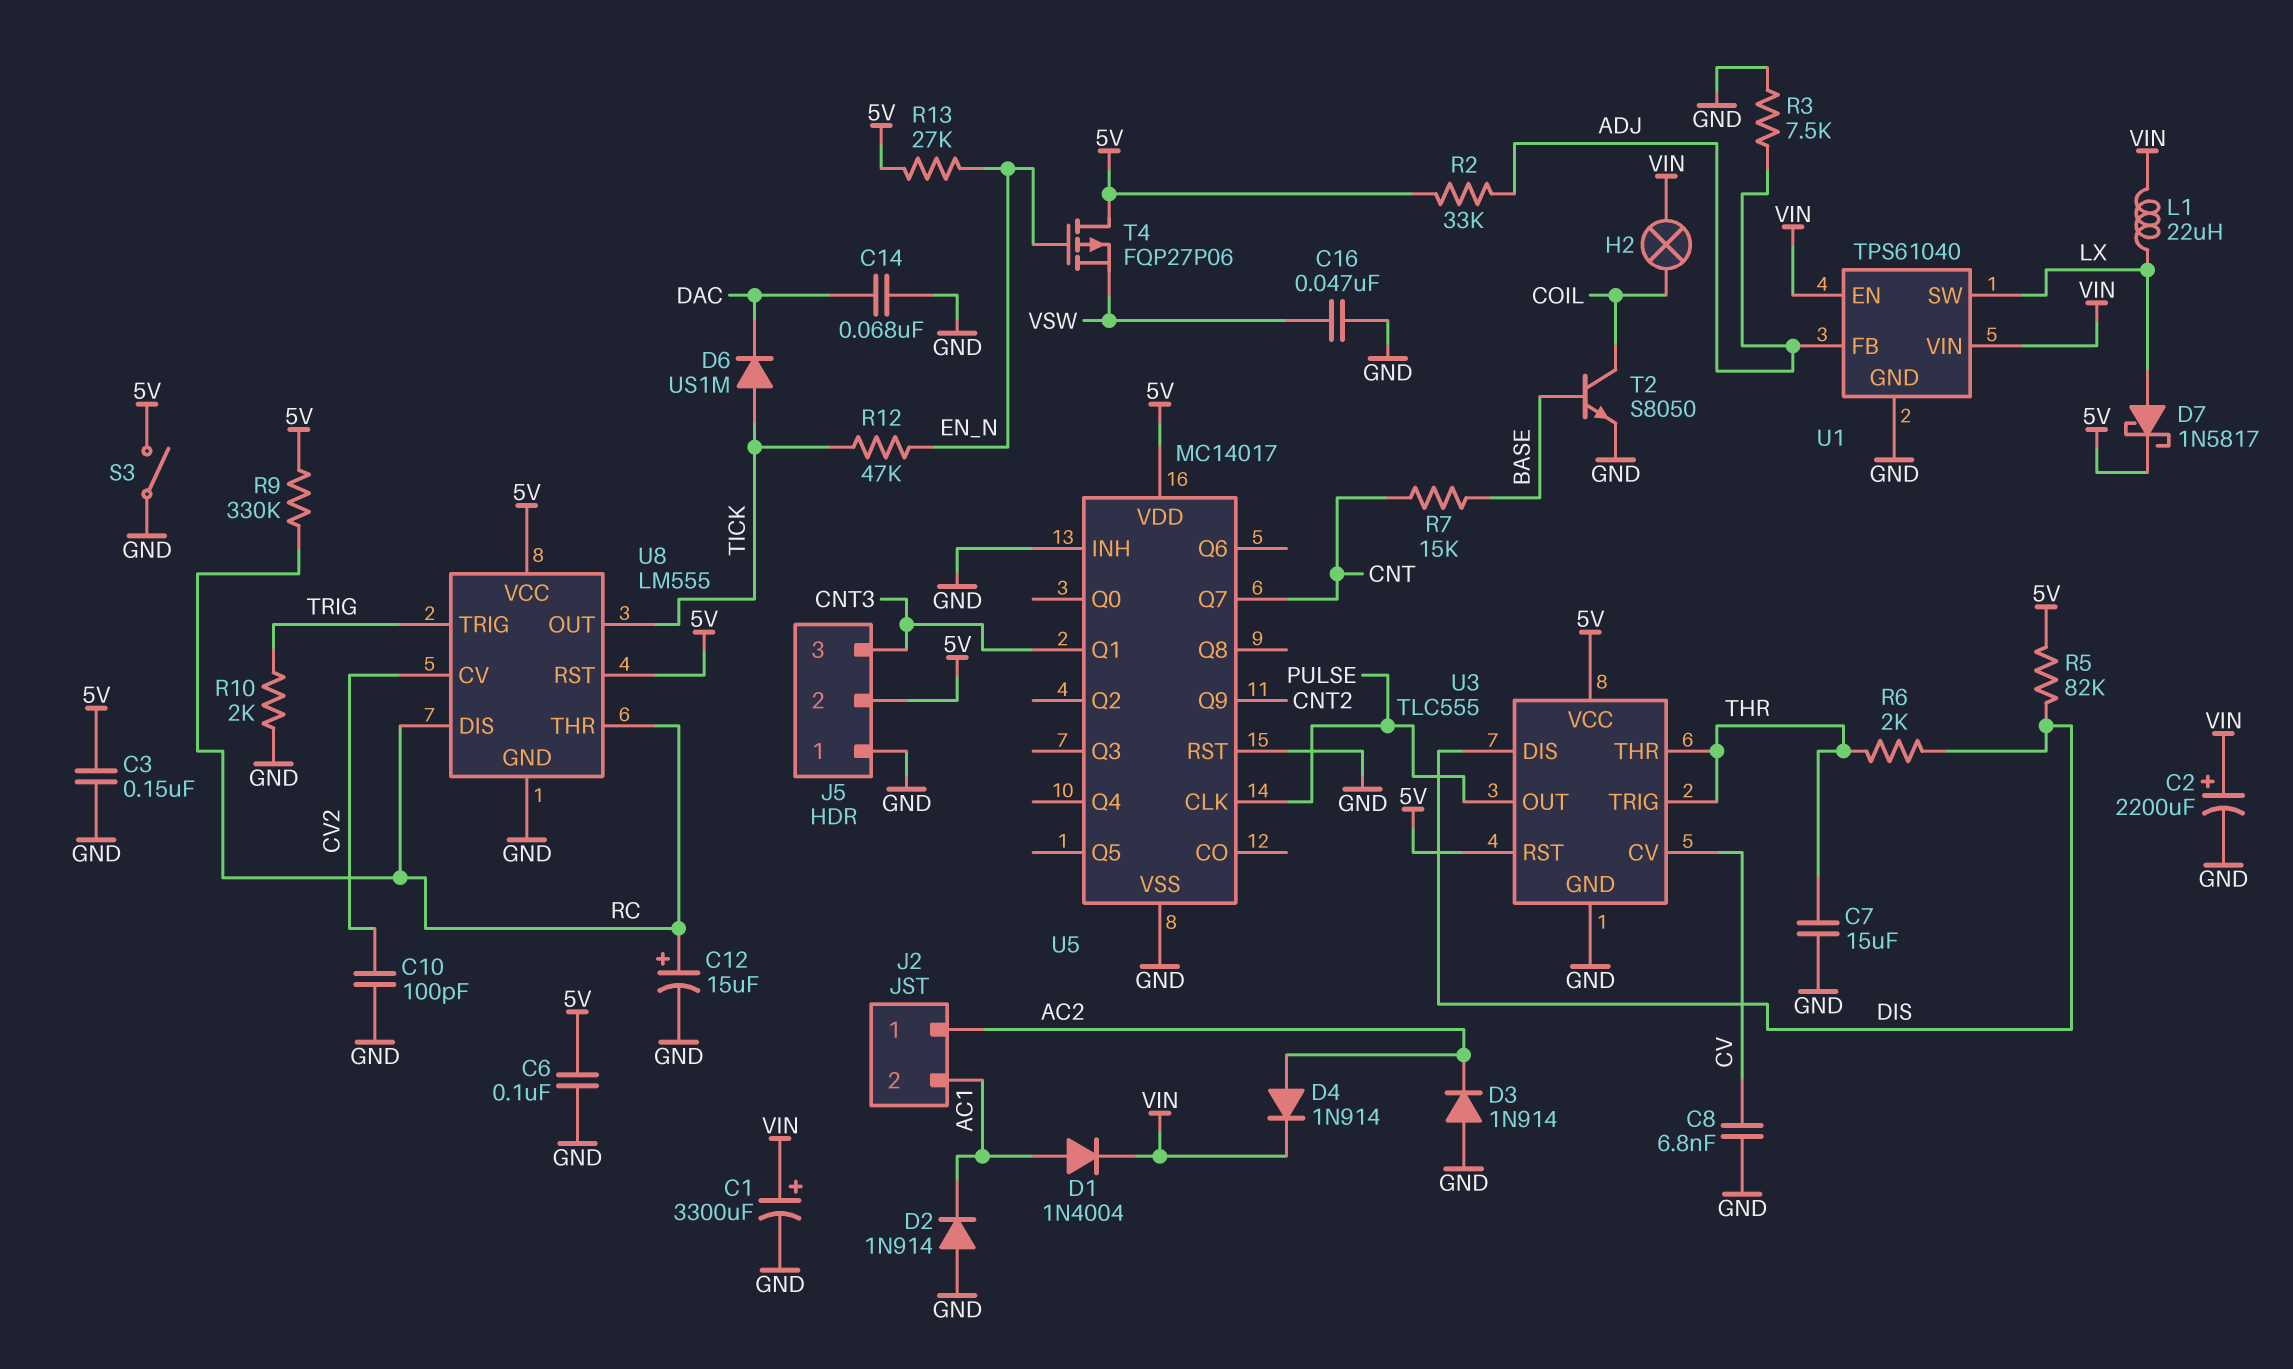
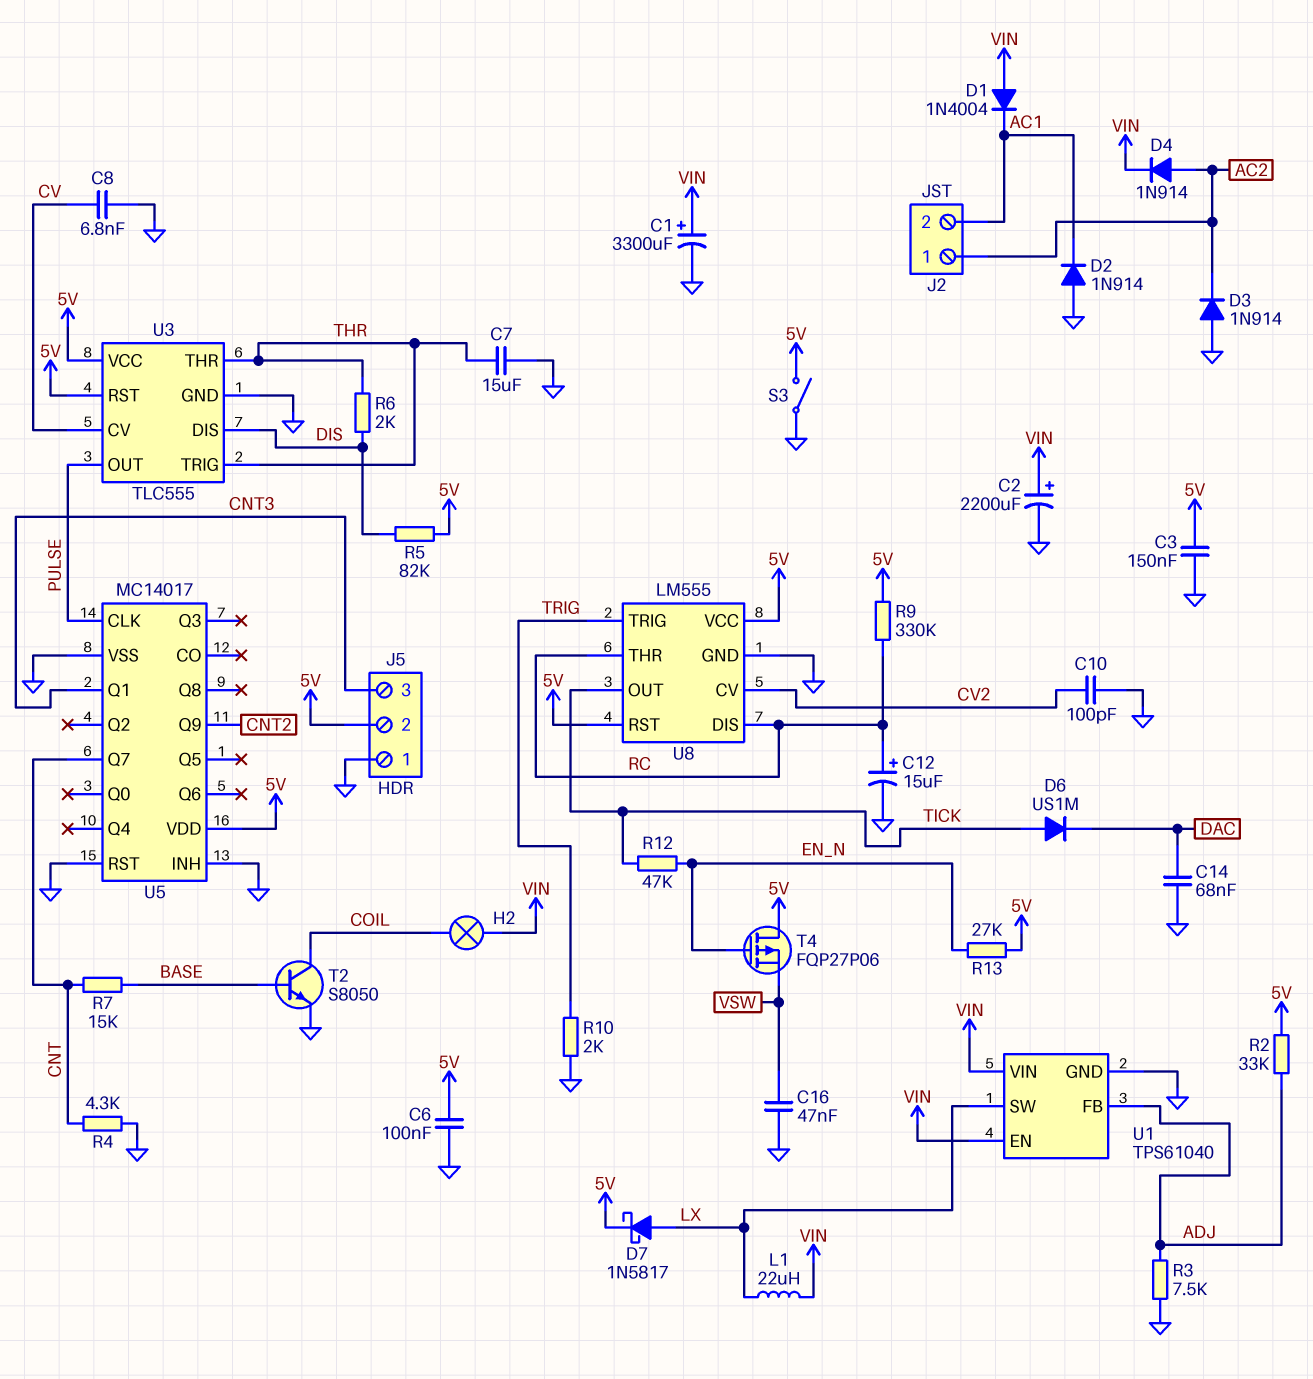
D1: diode 1N4004 (A AC1, K VIN) -> diode 1N4004 (A VIN, K AC1)
R4: none -> 4.3k (CNT, GND)

